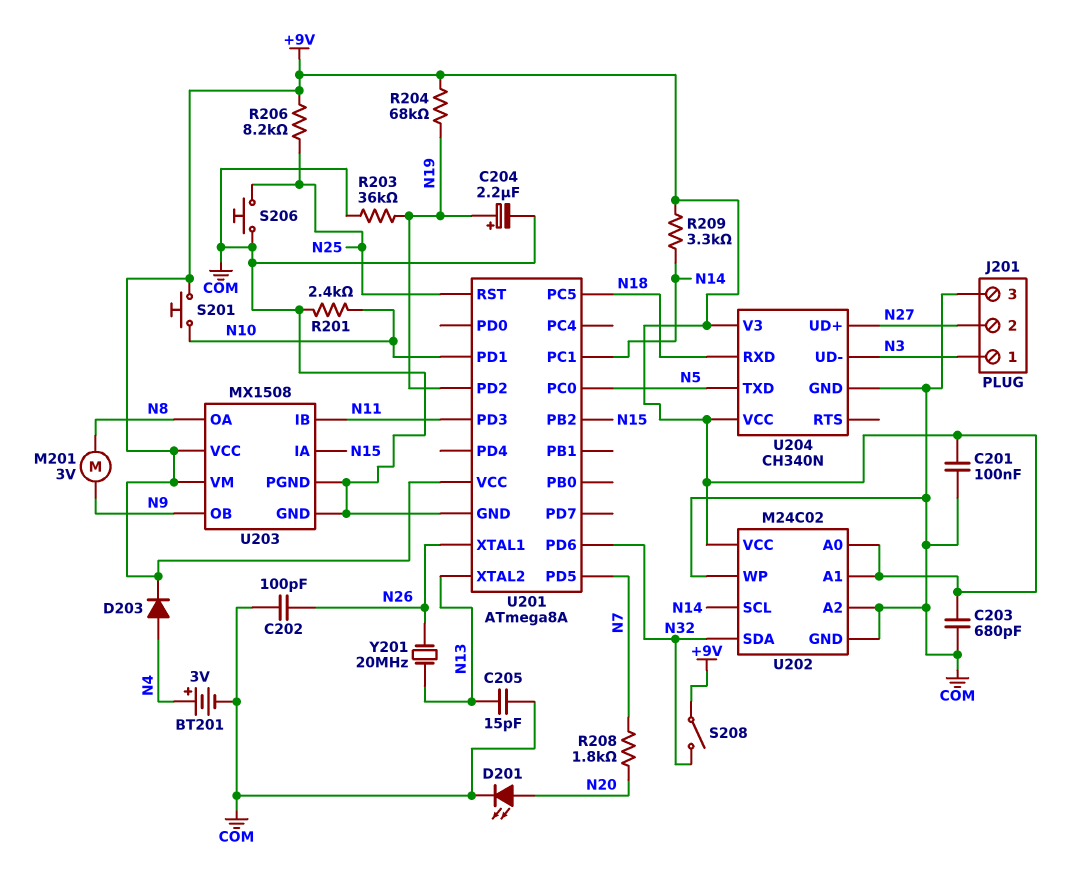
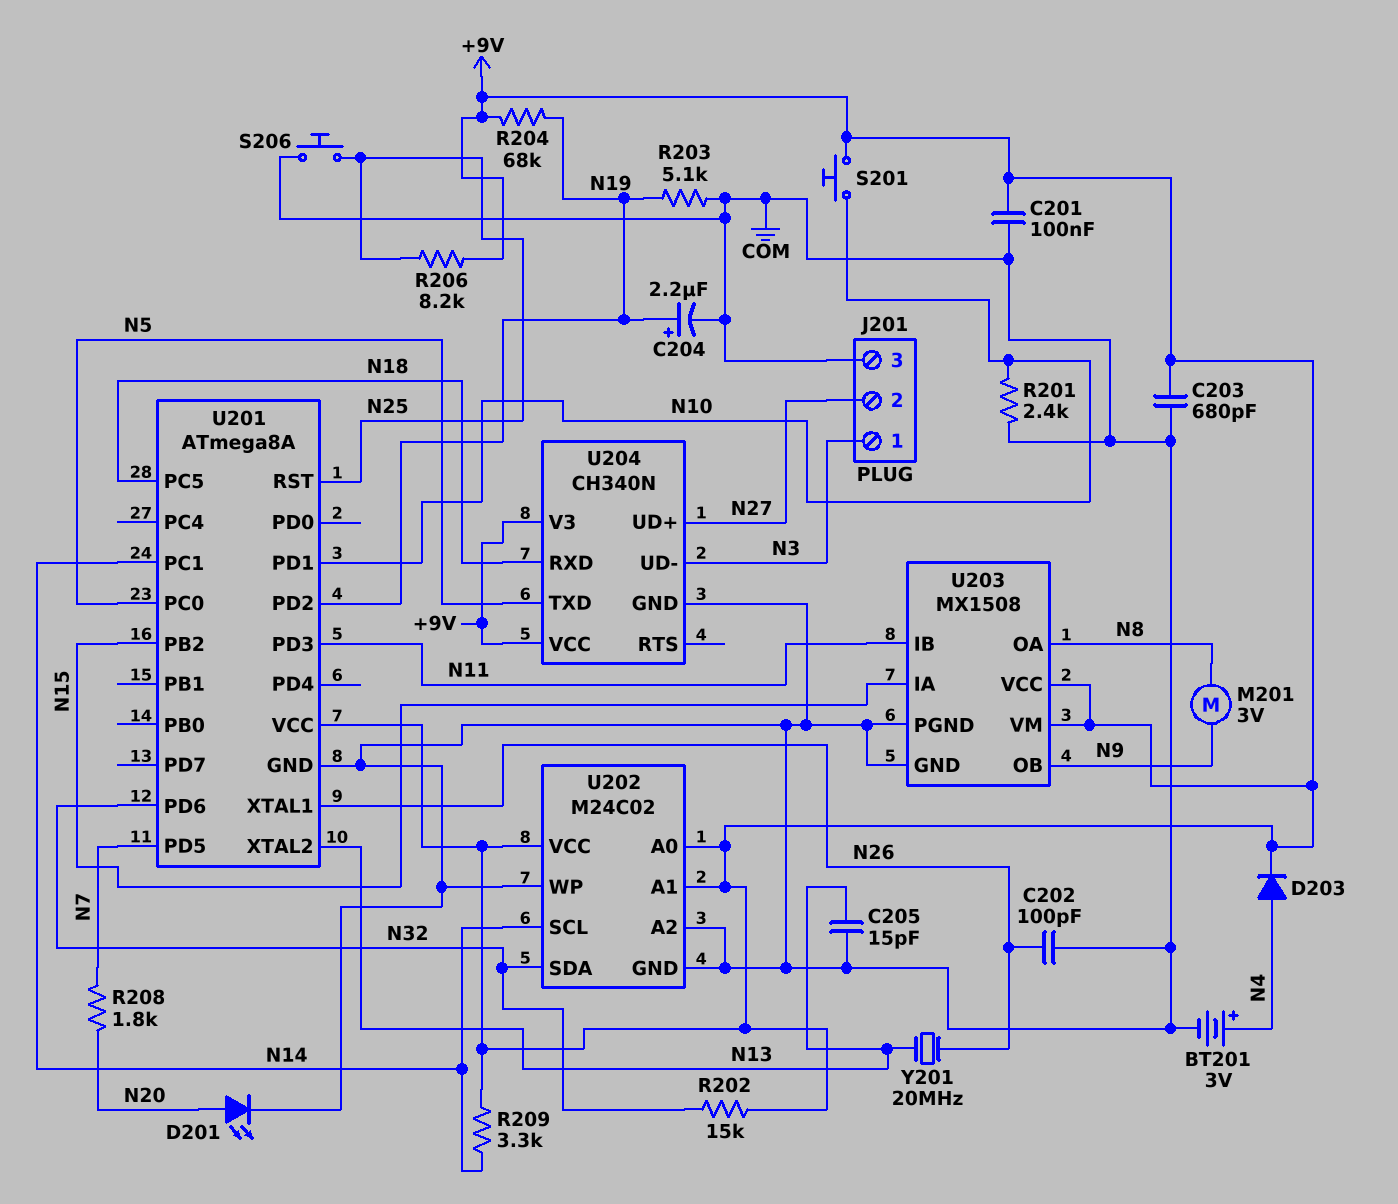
R202: none -> 15k (+9V, N32)
R203: 36k (COM, N19) -> 5.1k (COM, N19)
S208: switch (+9V, N32) -> none

